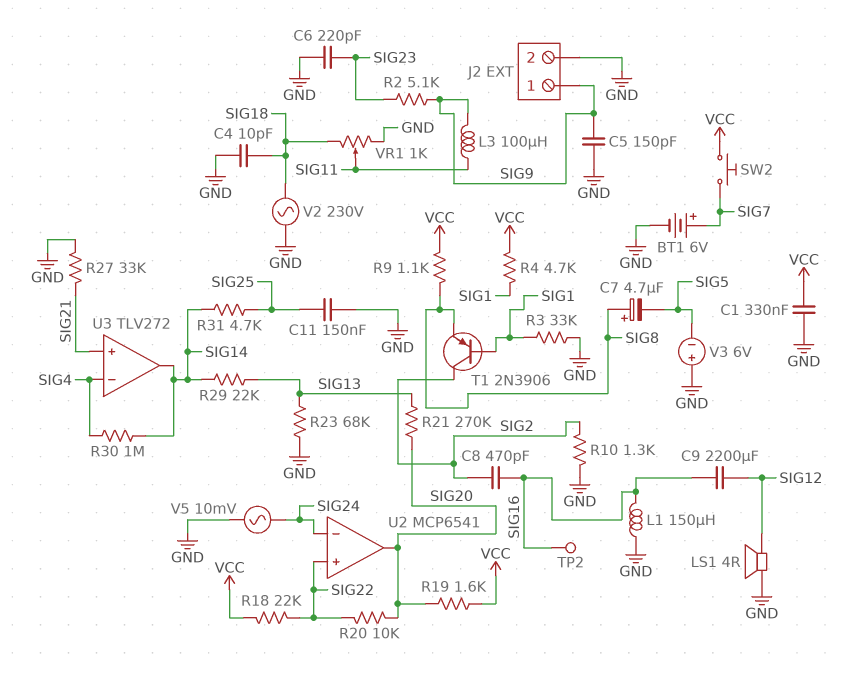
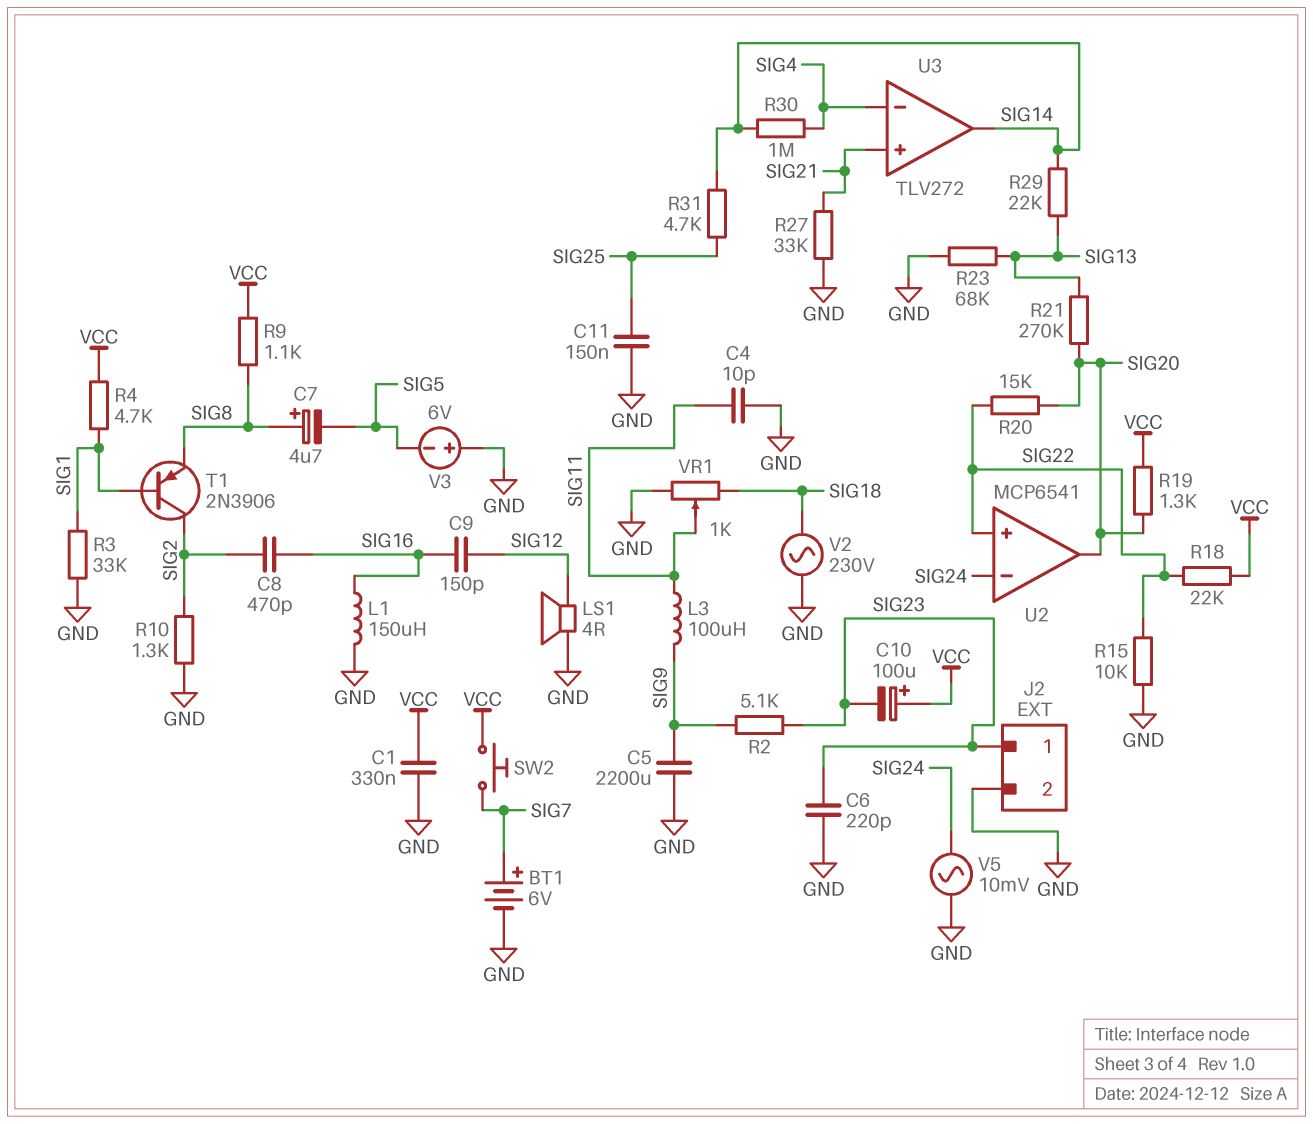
C4: 10pF (GND, SIG18) -> 10pF (GND, SIG11)
C5: 150pF (GND, SIG9) -> 2200uF (GND, SIG9)
C9: 2200uF (SIG12, SIG16) -> 150pF (SIG12, SIG16)
C10: none -> 100uF (plus VCC, minus SIG23)
J2 pin 1: SIG9 -> SIG23
R15: none -> 10k (GND, SIG22)
R19: 1.6k (SIG20, VCC) -> 1.3k (SIG20, VCC)
R20: 10k (SIG20, SIG22) -> 15k (SIG20, SIG22)
TP2: test point (SIG16) -> none

